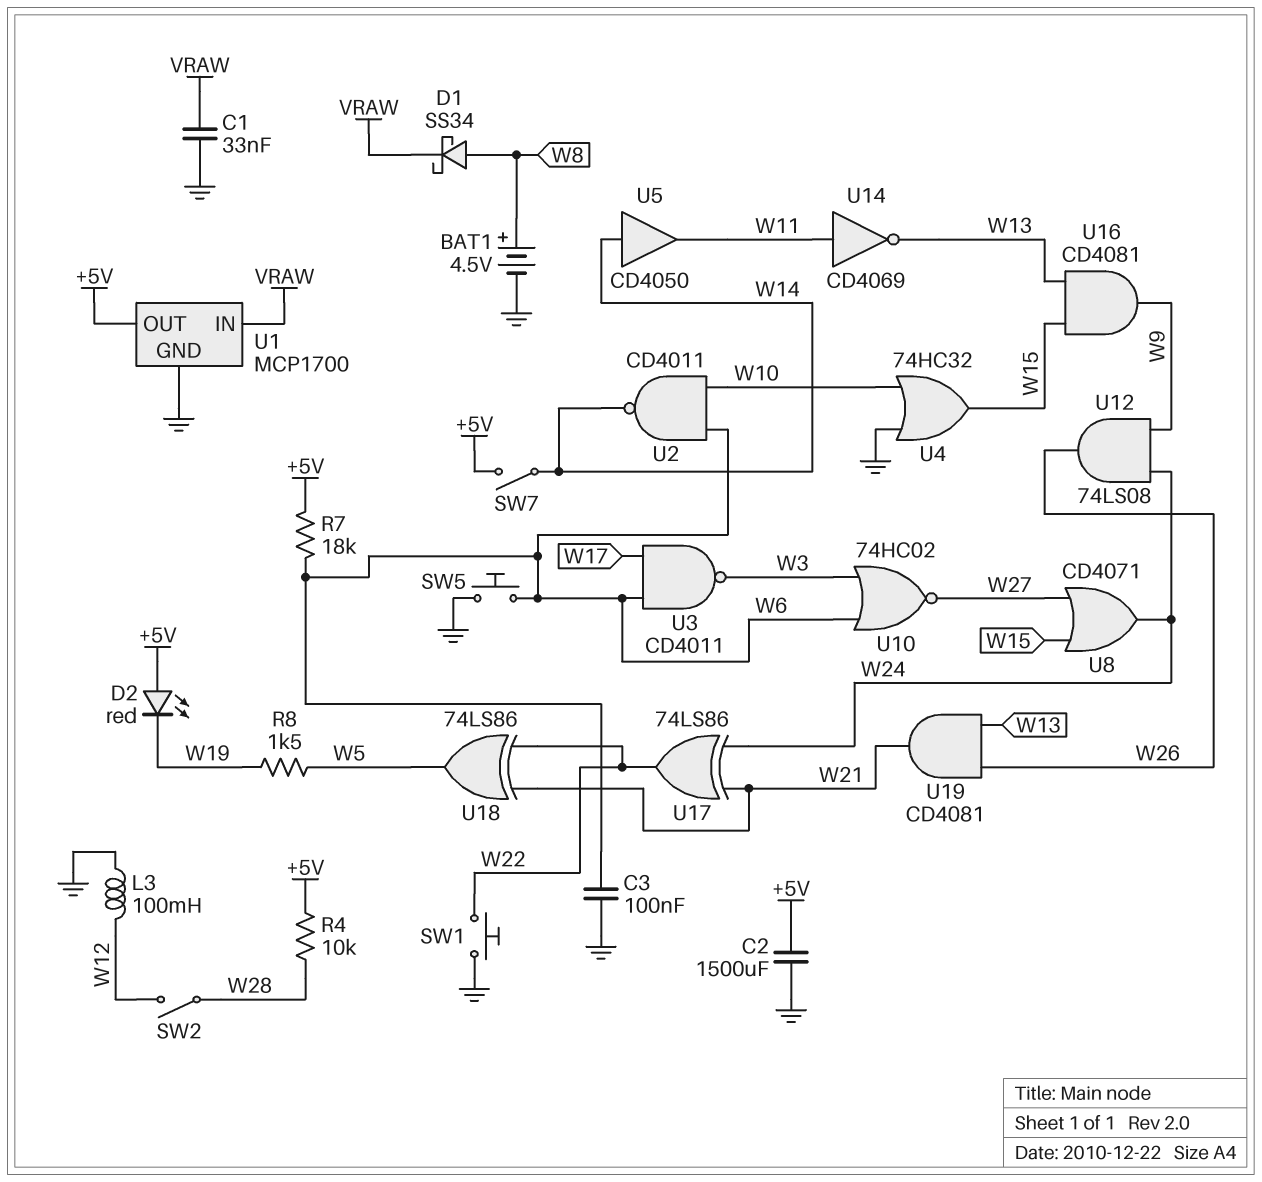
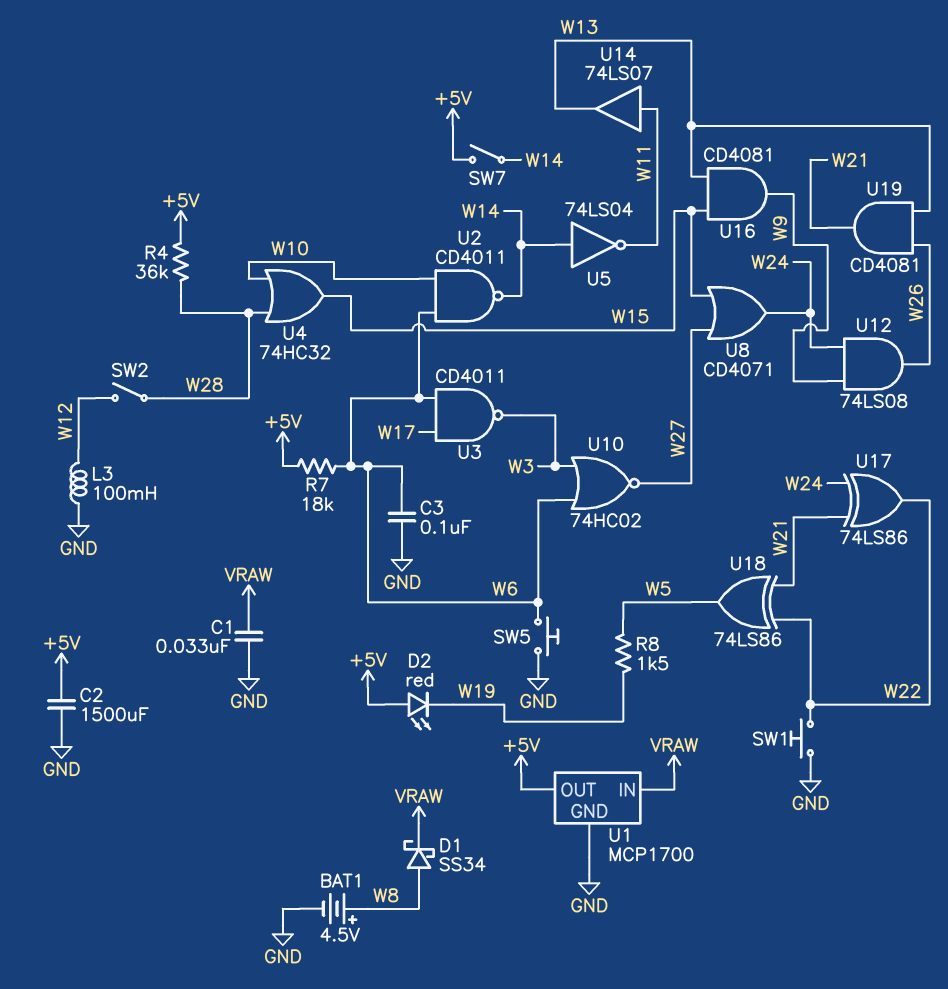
R4: 10k (+5V, W28) -> 36k (+5V, W28)
U4: OR 74HC32 (in GND, in W10, out W15) -> OR 74HC32 (in W10, in W28, out W15)
U5: buffer CD4050 (in W14, out W11) -> NOT 74LS04 (in W14, out W11)
U14: NOT CD4069 (in W11, out W13) -> buffer 74LS07 (in W11, out W13)

